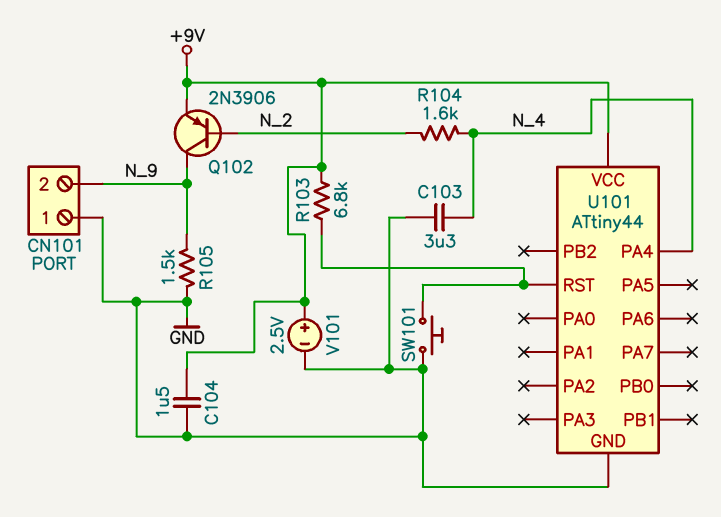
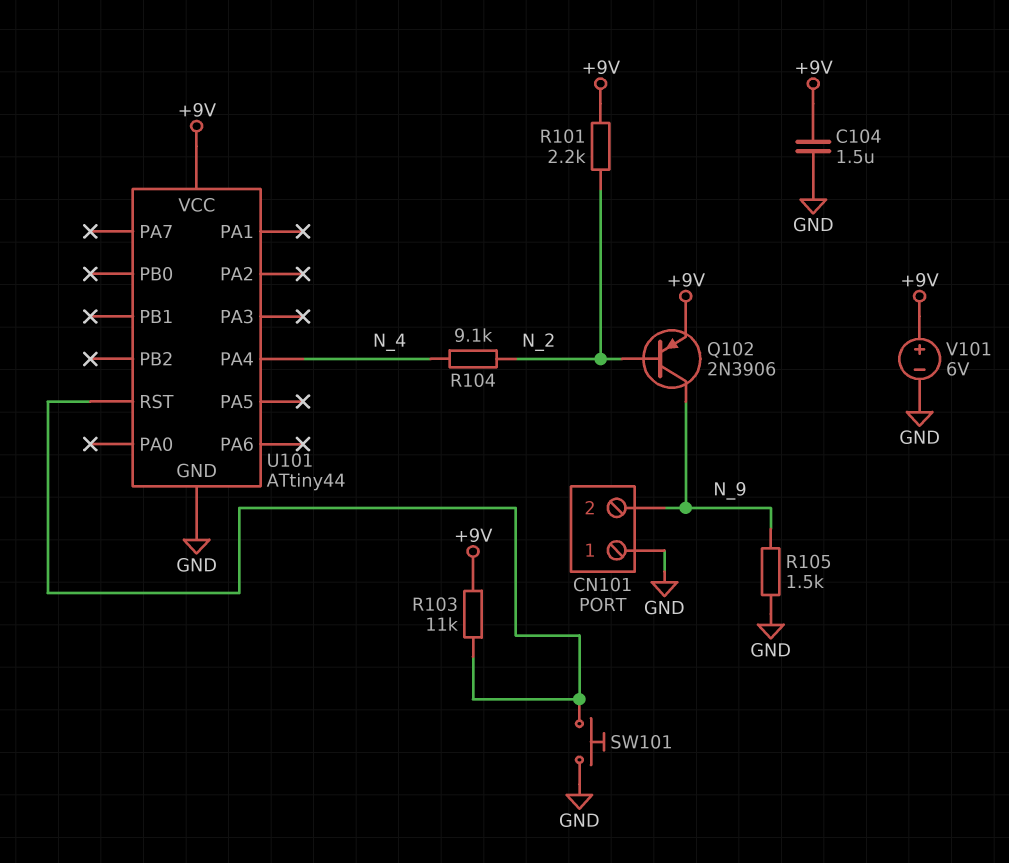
C103: 3.3uF (GND, N_4) -> none
R101: none -> 2.2k (+9V, N_2)
R103: 6.8k (+9V, U101/RST) -> 11k (+9V, U101/RST)
R104: 1.6k (N_2, N_4) -> 9.1k (N_2, N_4)
V101: 2.5V (plus +9V, minus GND) -> 6V (plus +9V, minus GND)

